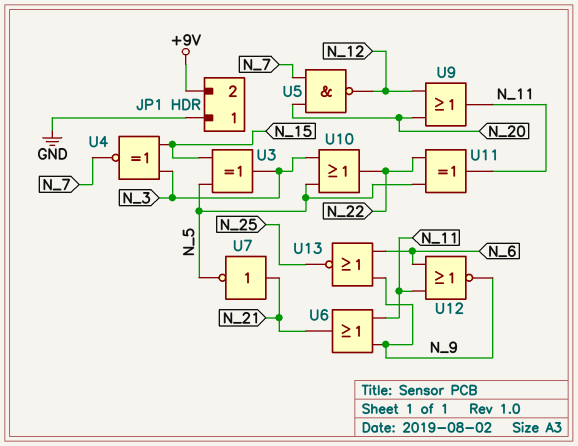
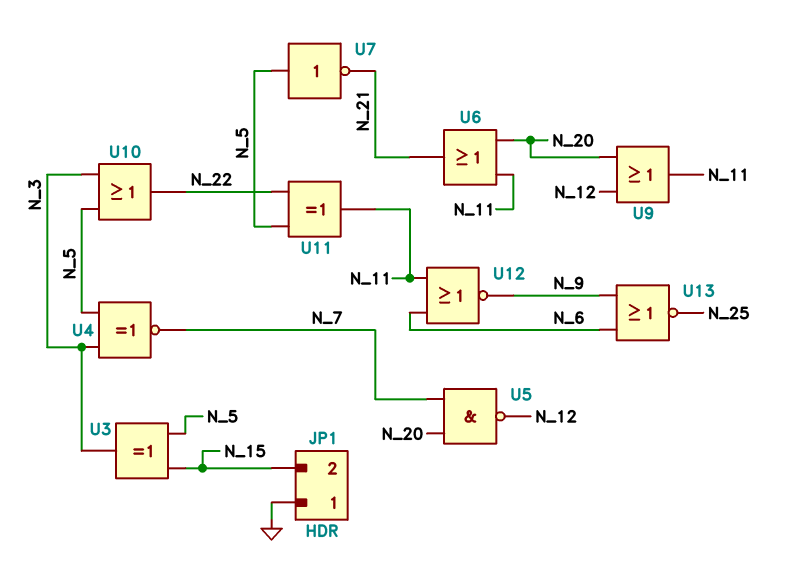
JP1 pin 2: +9V -> N_15
U4: XNOR (in N_3, in N_15, out N_7) -> XNOR (in N_3, in N_5, out N_7)
U6: OR (in N_9, in N_11, out N_21) -> OR (in N_11, in N_20, out N_21)
U7: NOT (in N_21, out N_5) -> NOT (in N_5, out N_21)

